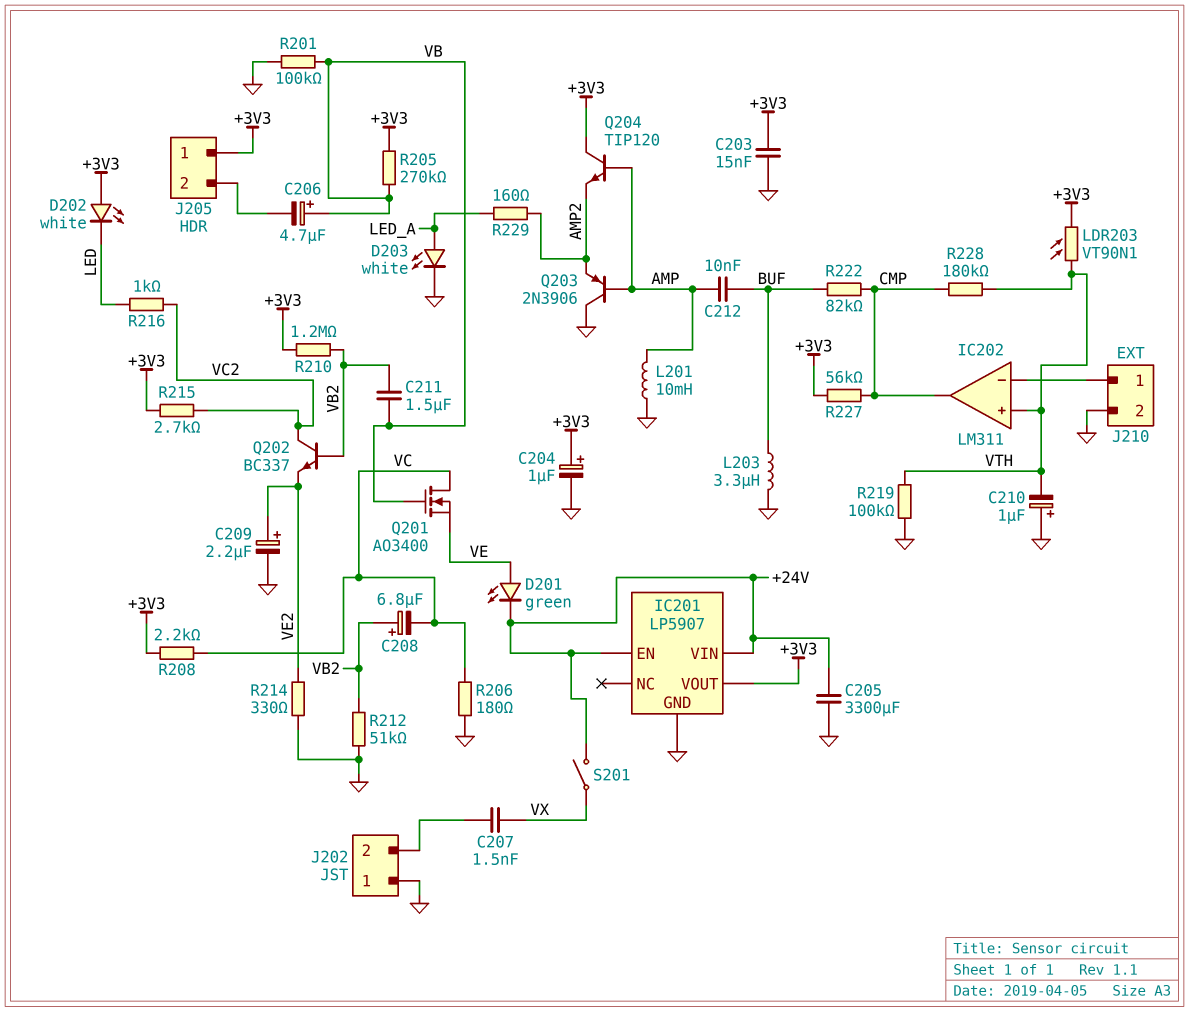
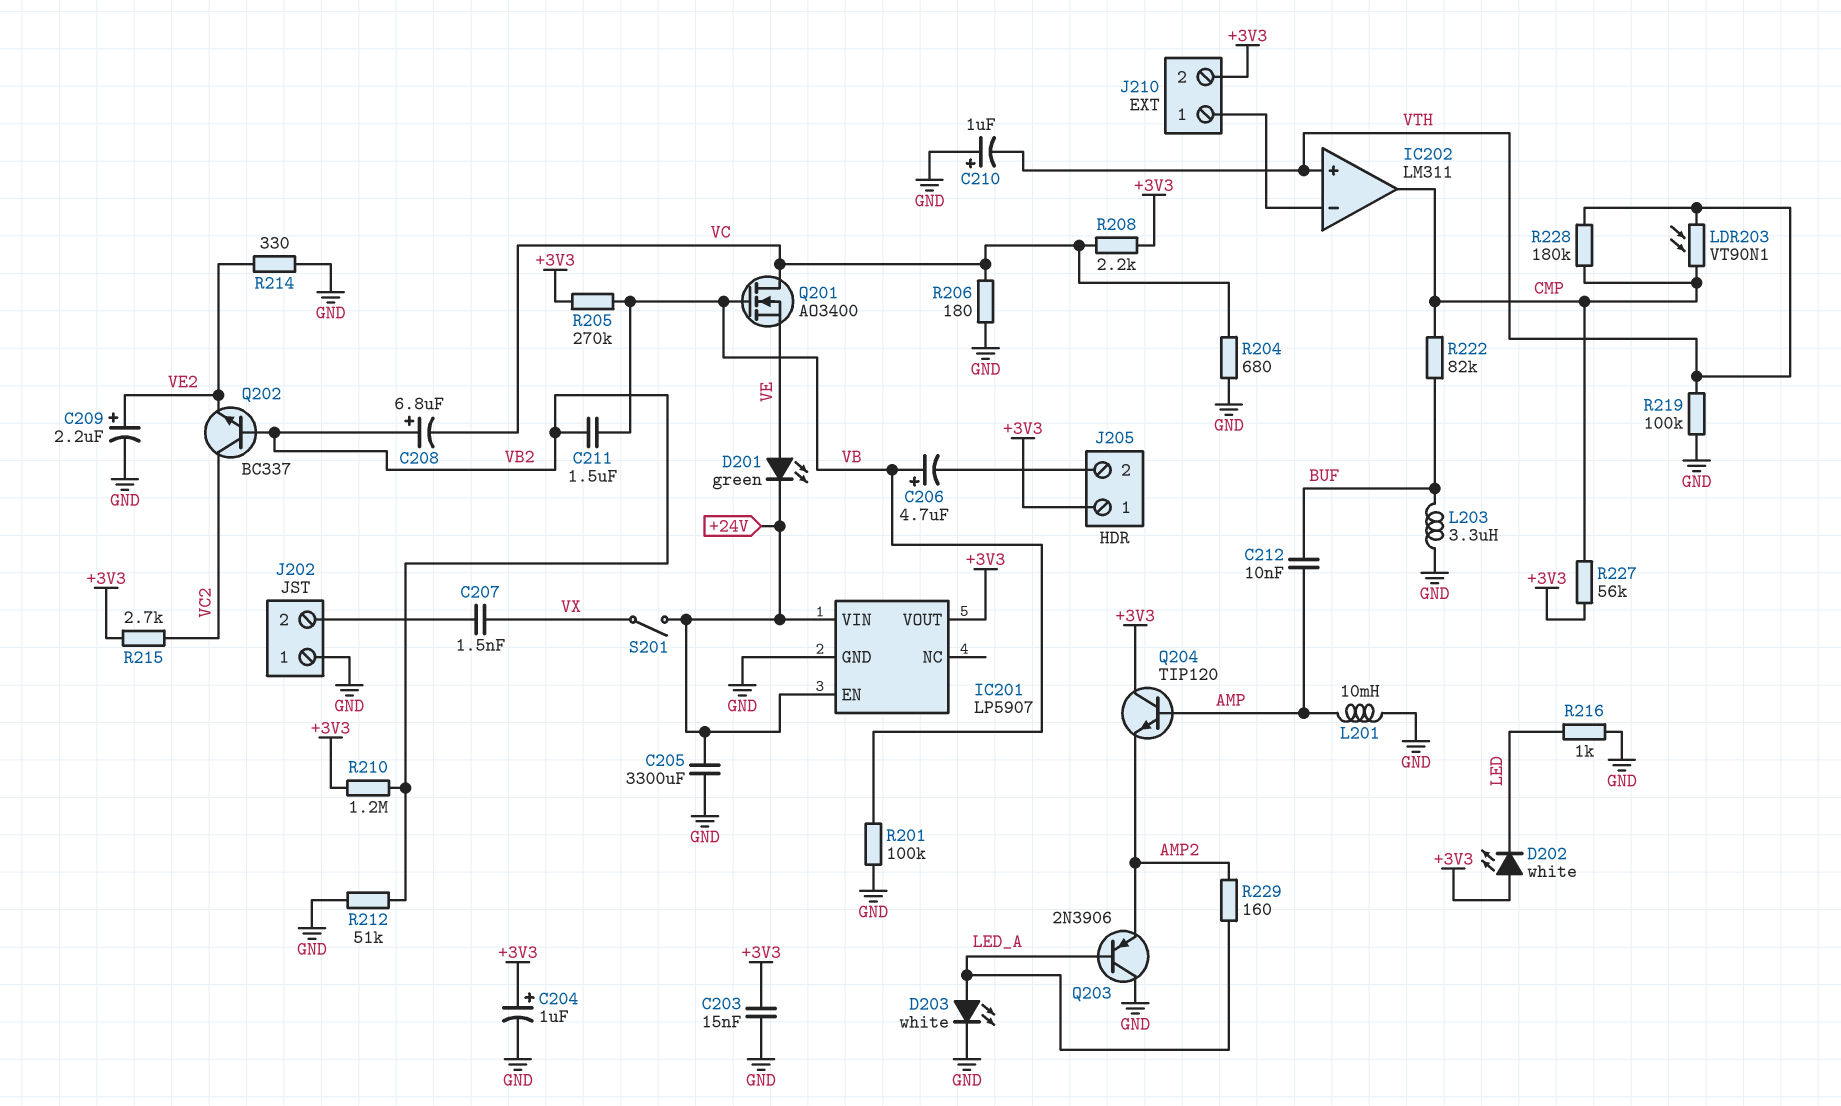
J210 pin 2: GND -> +3V3
LDR203: VT90N1 (+3V3, VTH) -> VT90N1 (CMP, VTH)
Q203: PNP 2N3906 (B AMP, C GND, E AMP2) -> PNP 2N3906 (B LED_A, C GND, E AMP2)
R204: none -> 680 (GND, VC)
R216: 1k (LED, VC2) -> 1k (GND, LED)

